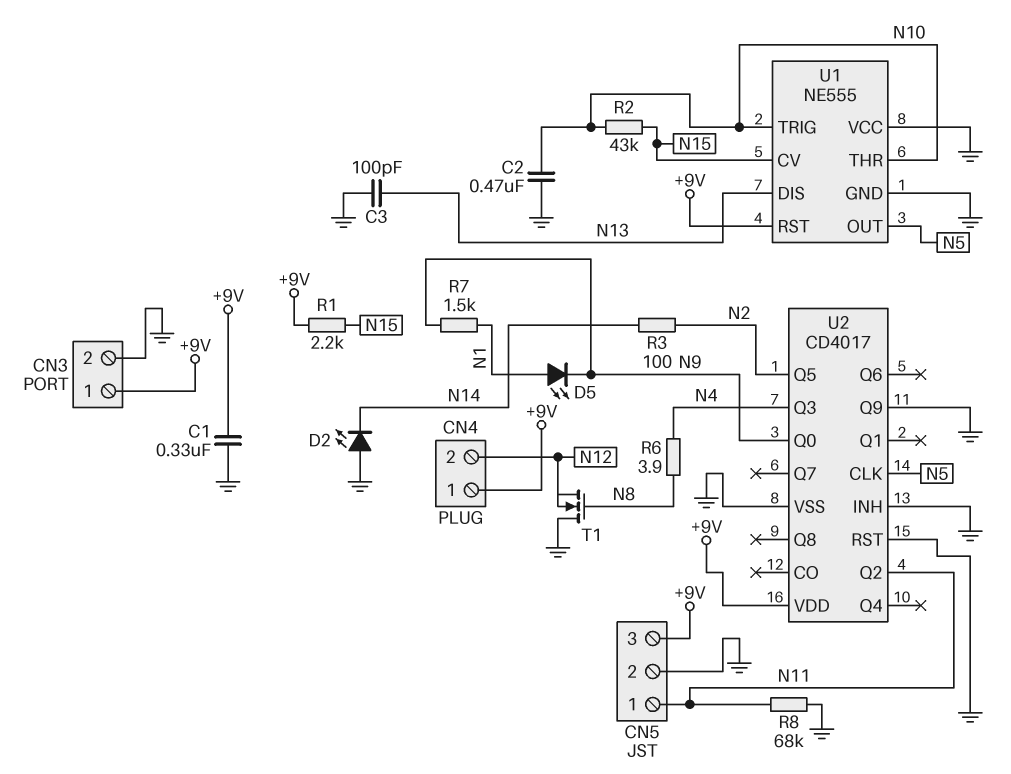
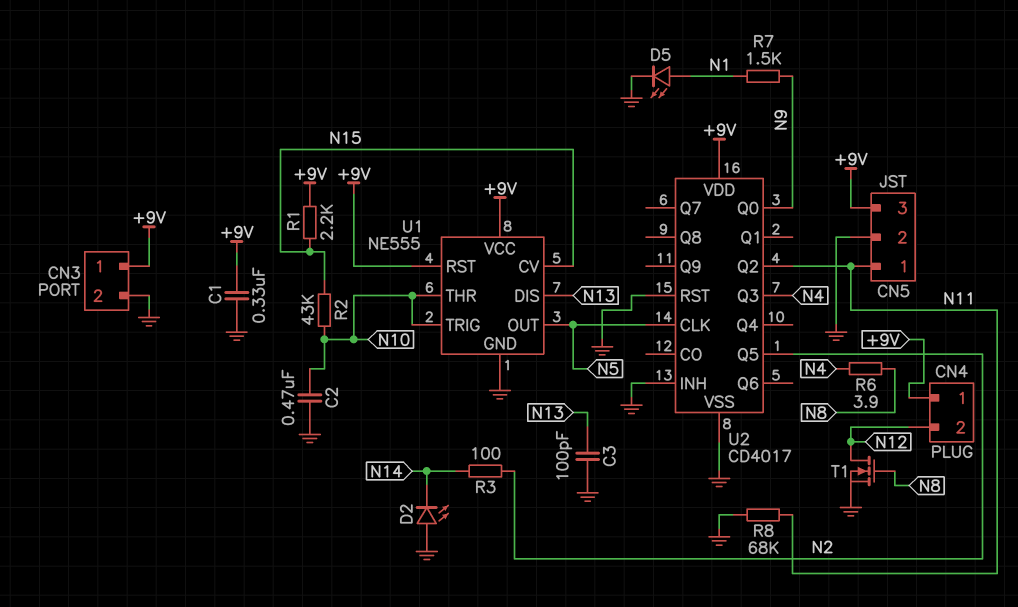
D5: LED (A N1, K N9) -> LED (A N1, K GND)
T1: NMOS (G N8, D GND, S N12) -> NMOS (G N8, D N12, S GND)
U1 pin VCC: GND -> +9V
U2 pin Q9: GND -> none

